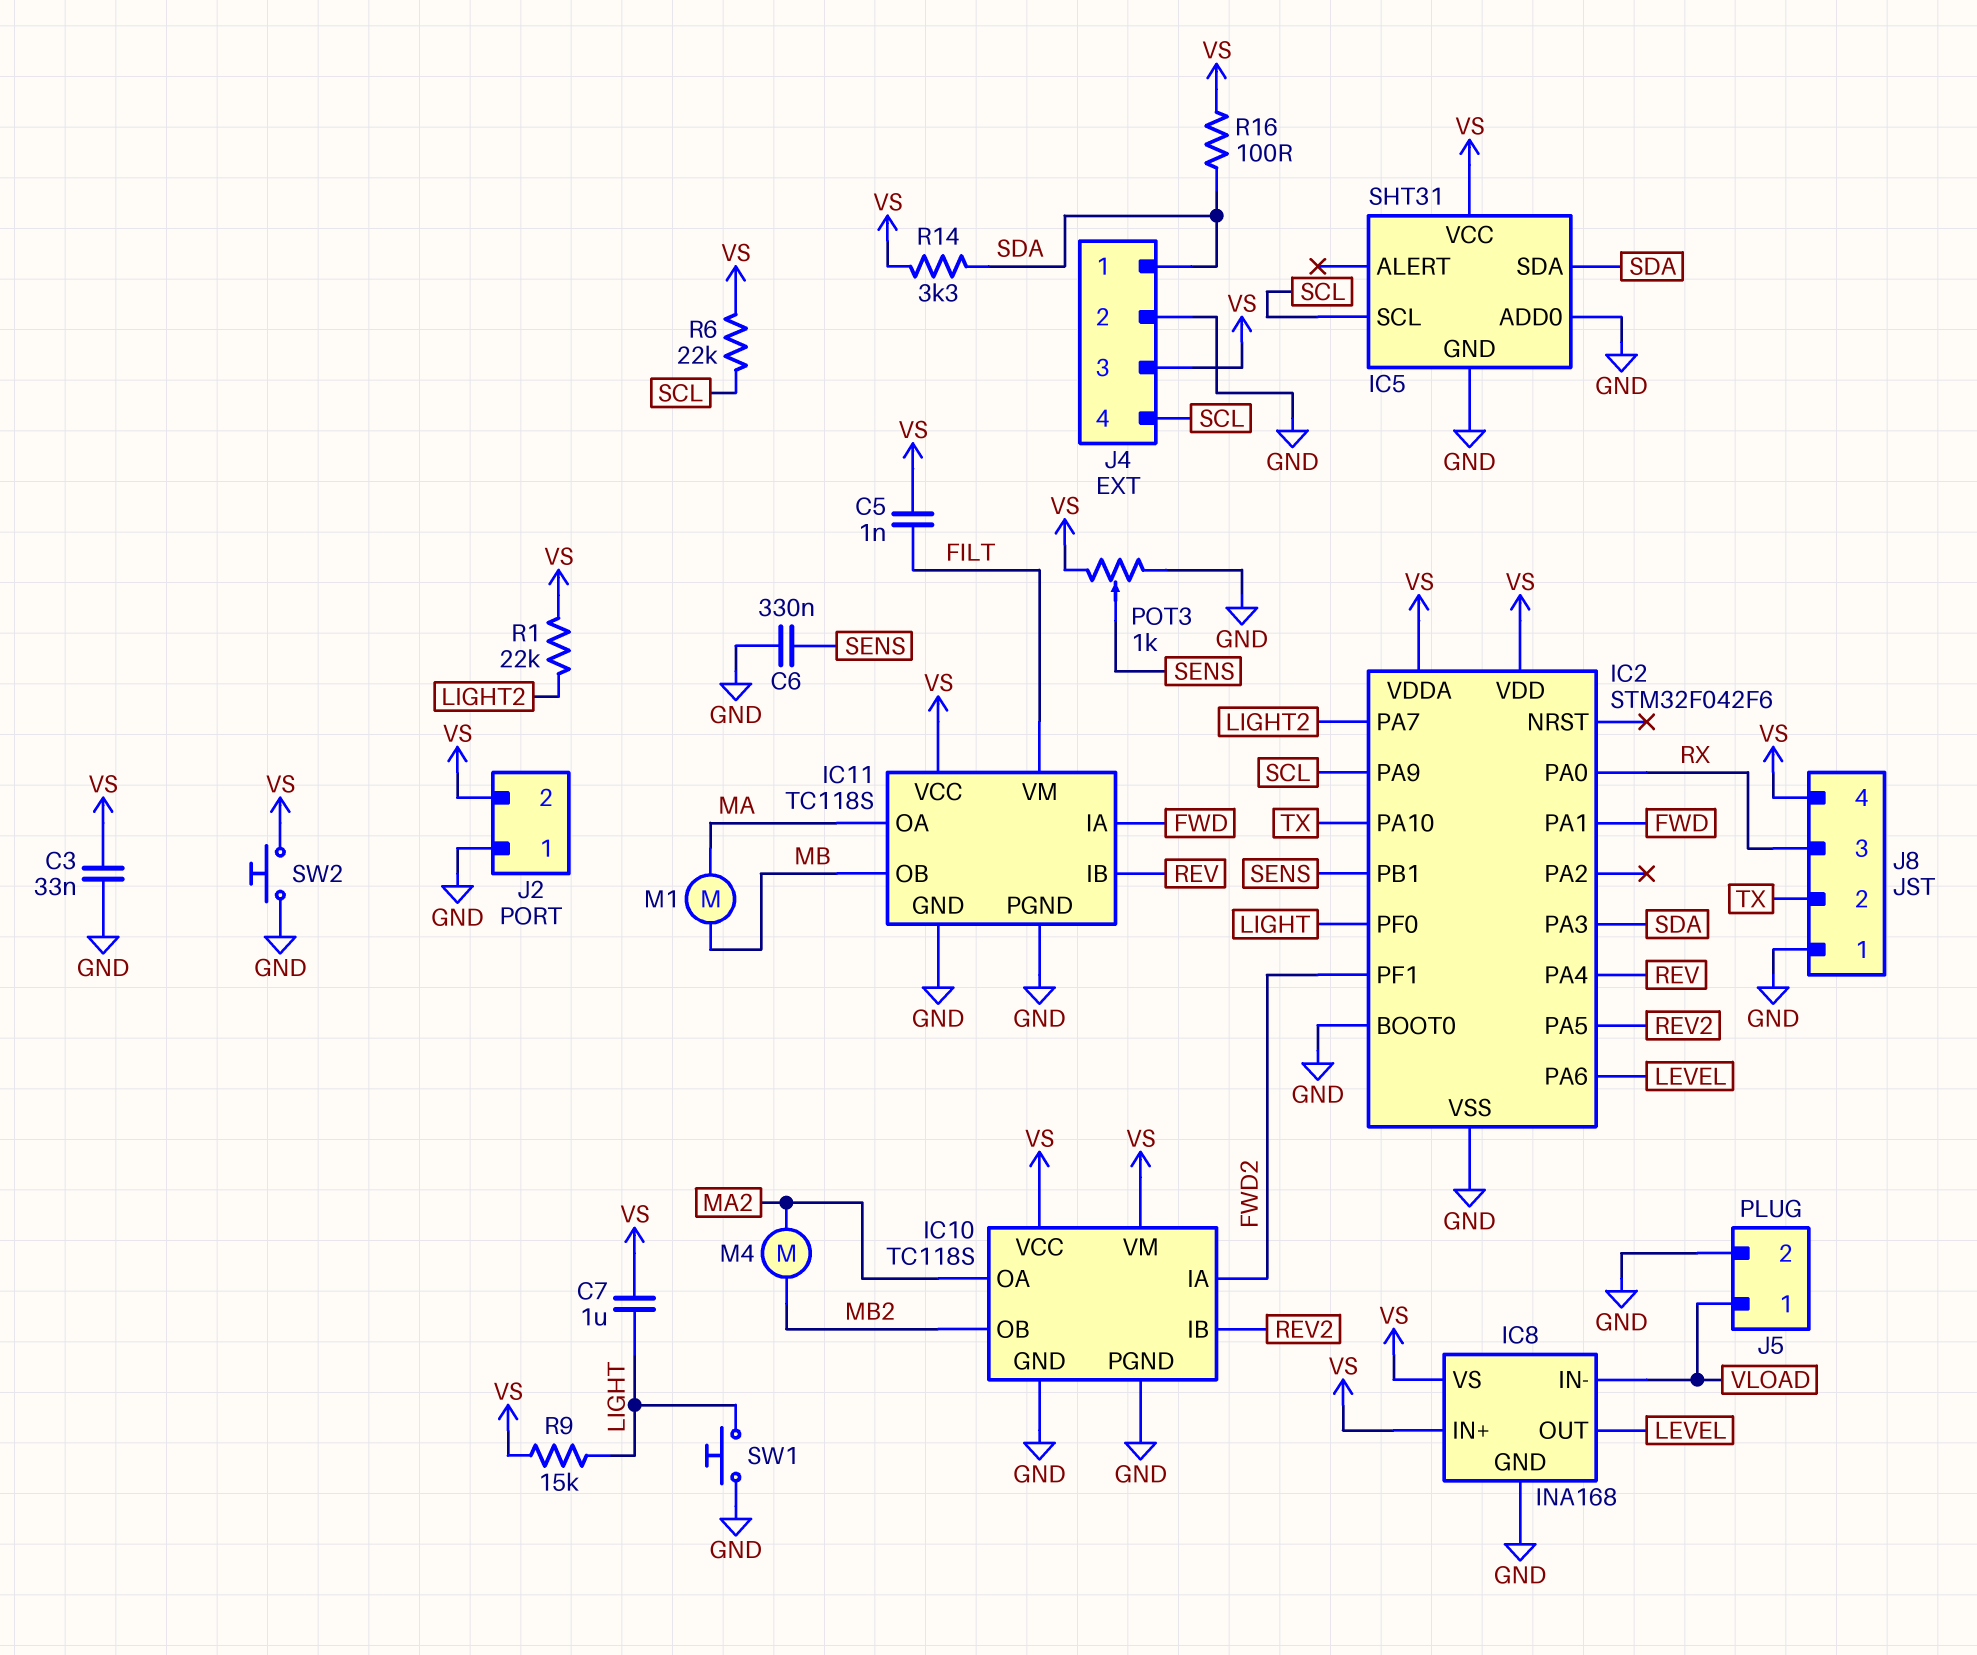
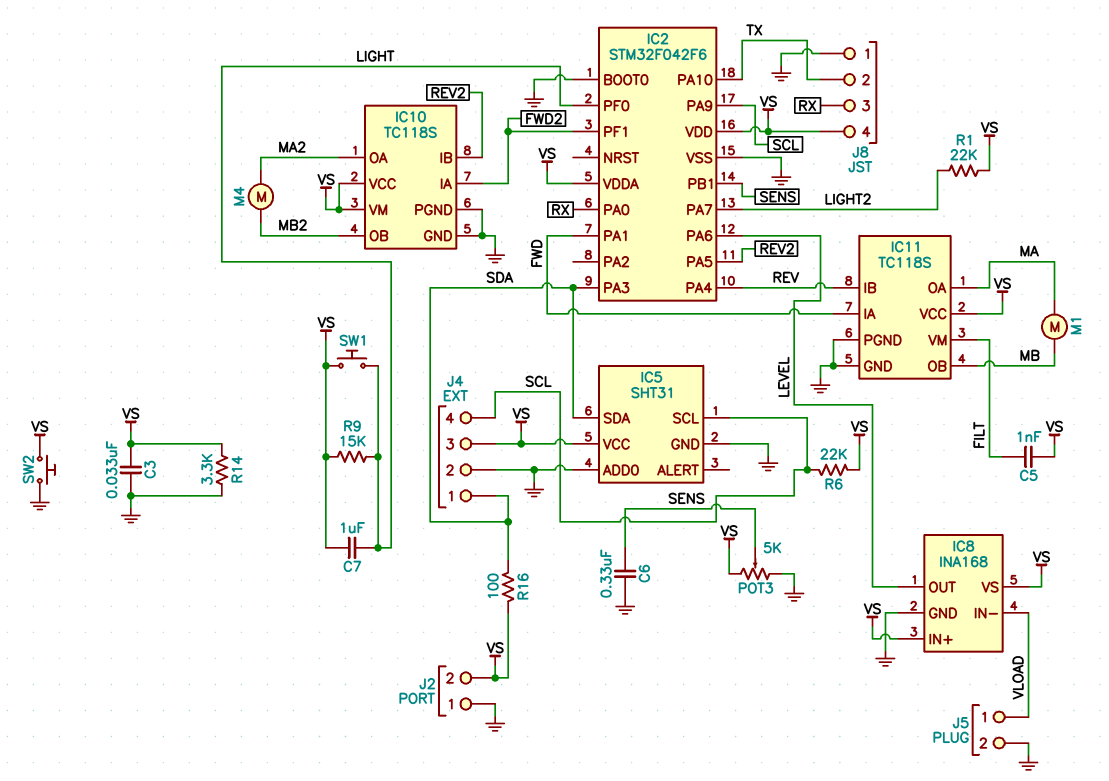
POT3: 1k (GND, VS, wiper SENS) -> 5k (GND, VS, wiper SENS)
R14: 3.3k (SDA, VS) -> 3.3k (GND, VS)
SW1: button (GND, LIGHT) -> button (LIGHT, VS)

